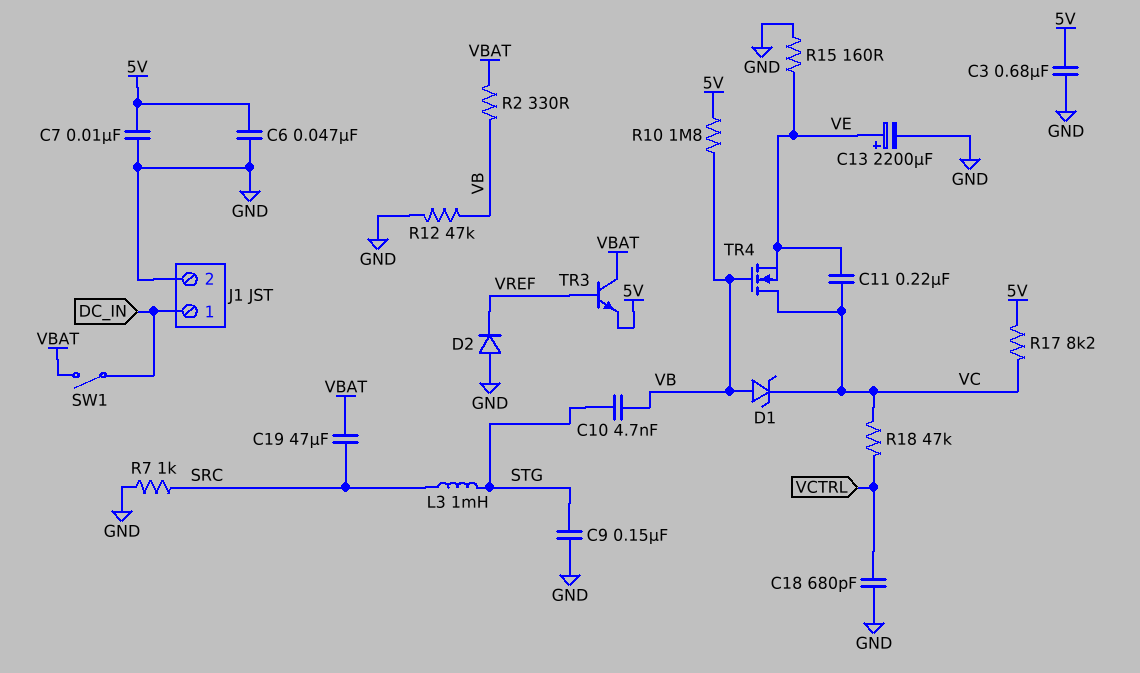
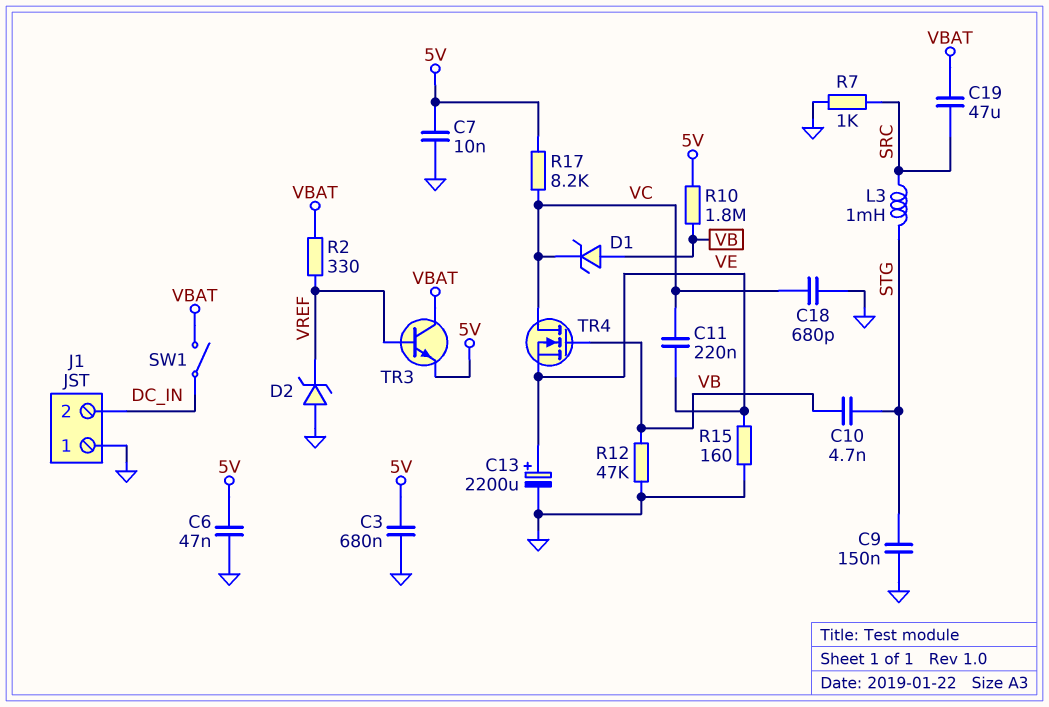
C18: 680pF (GND, VCTRL) -> 680pF (GND, VC)
D2: diode (A GND, K VREF) -> zener (A GND, K VREF)
J1 pin 1: DC_IN -> GND
J1 pin 2: GND -> DC_IN
R2: 330 (VB, VBAT) -> 330 (VBAT, VREF)
R18: 47k (VC, VCTRL) -> none

